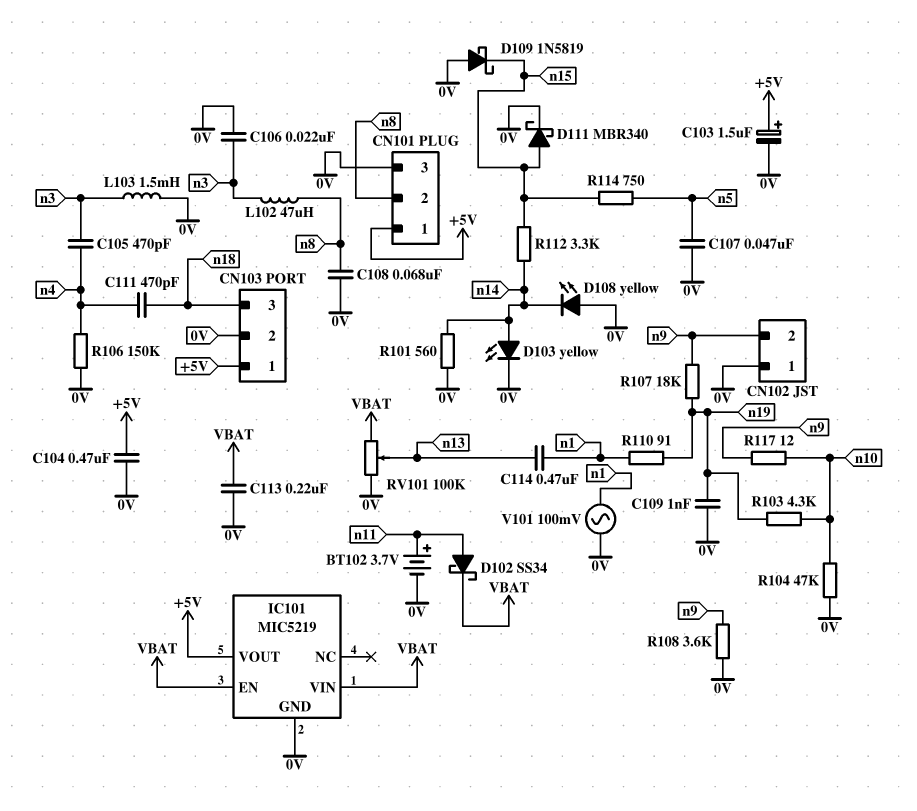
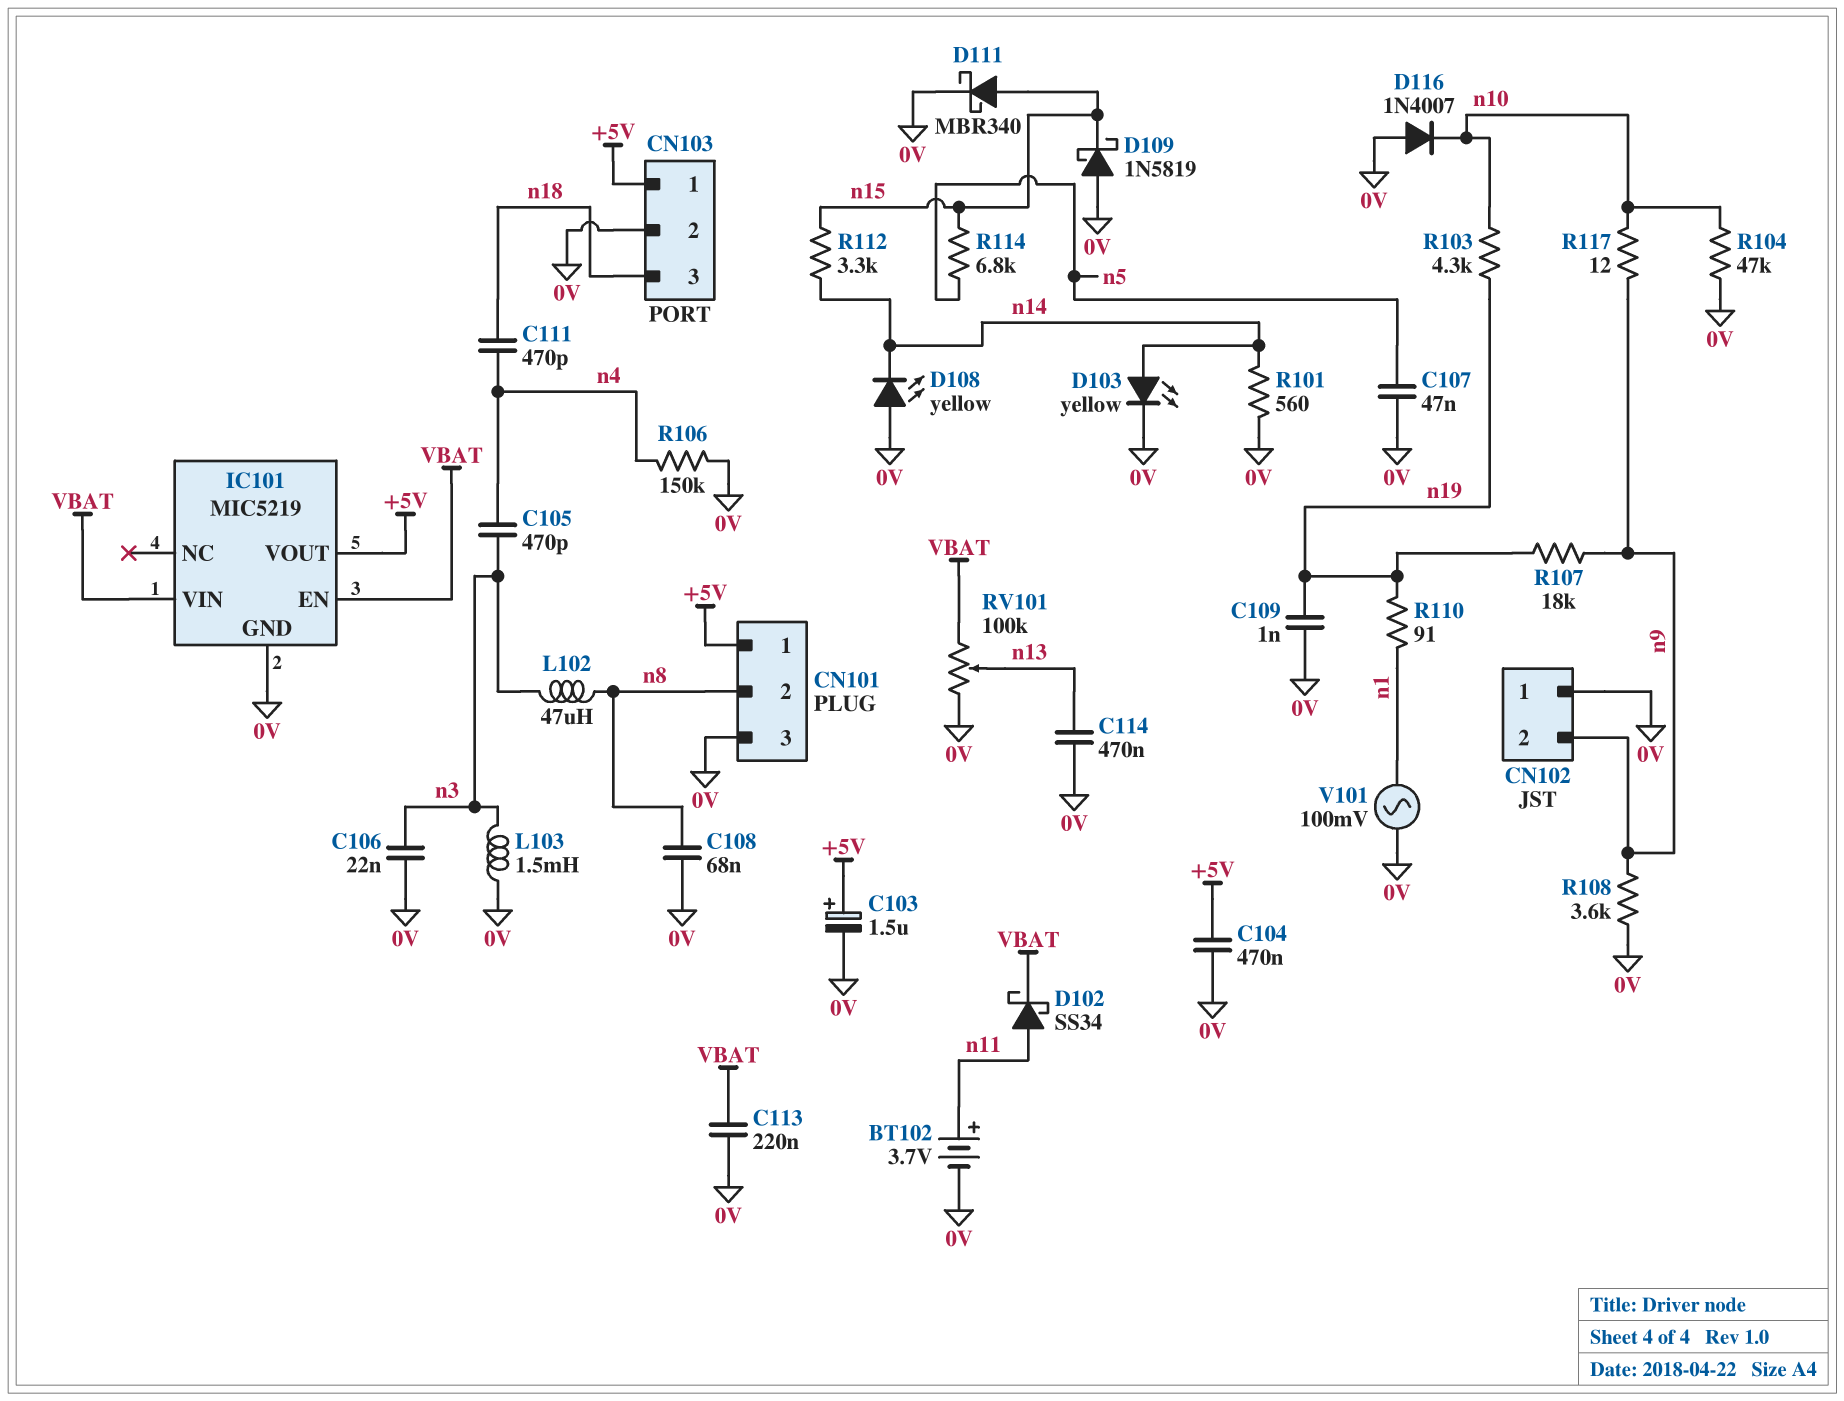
C114: 470nF (n1, n13) -> 470nF (0V, n13)
D116: none -> diode 1N4007 (A 0V, K n10)
R114: 750 (n5, n15) -> 6.8k (n5, n15)

